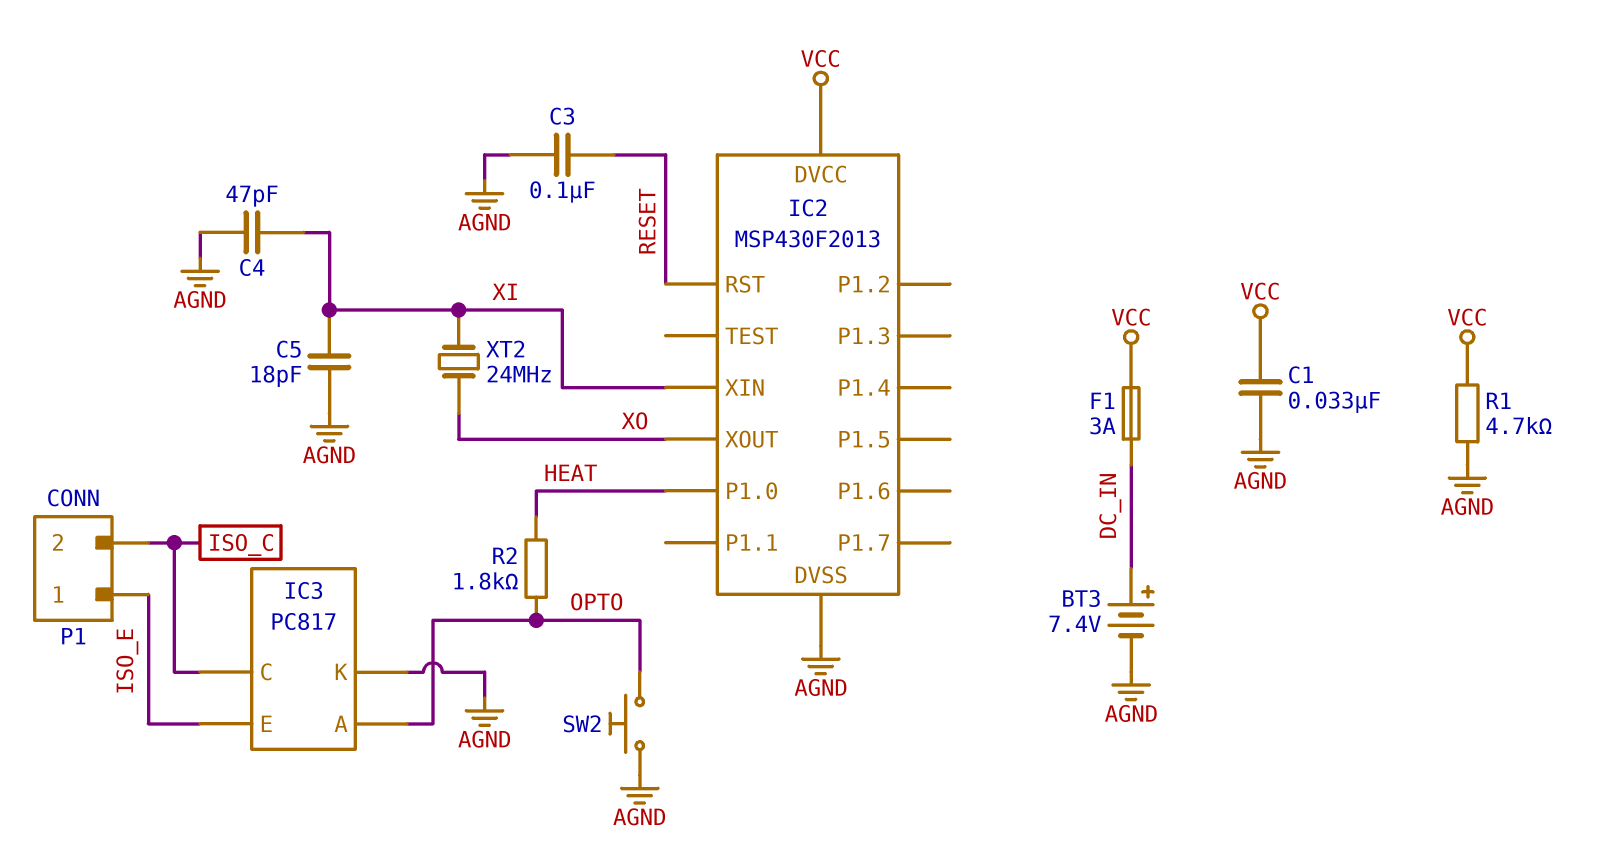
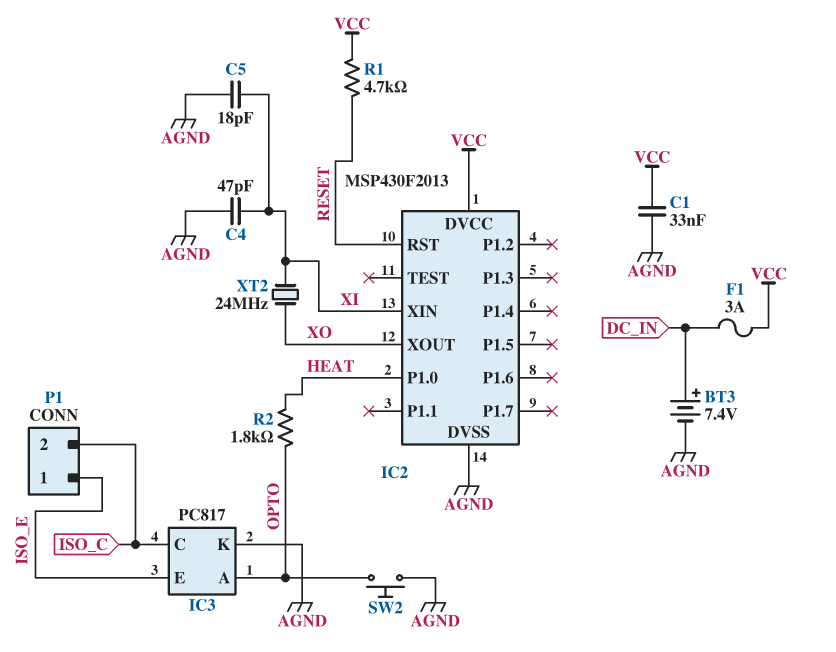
C3: 100nF (AGND, RESET) -> none
R1: 4.7k (AGND, VCC) -> 4.7k (RESET, VCC)

